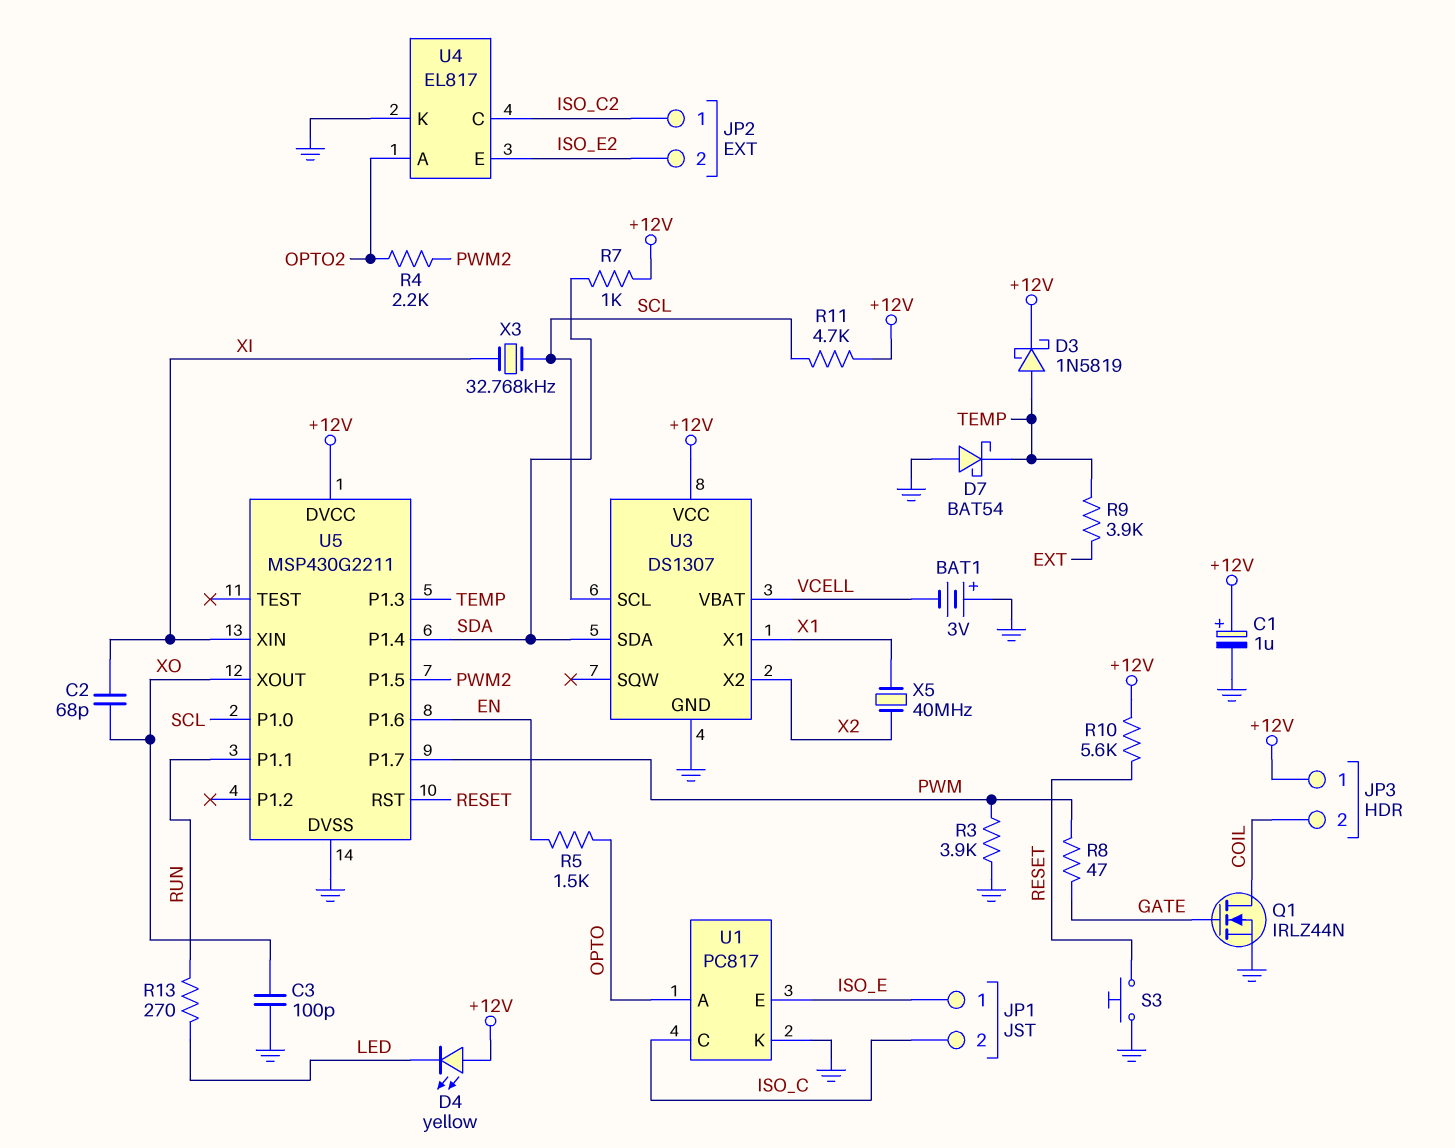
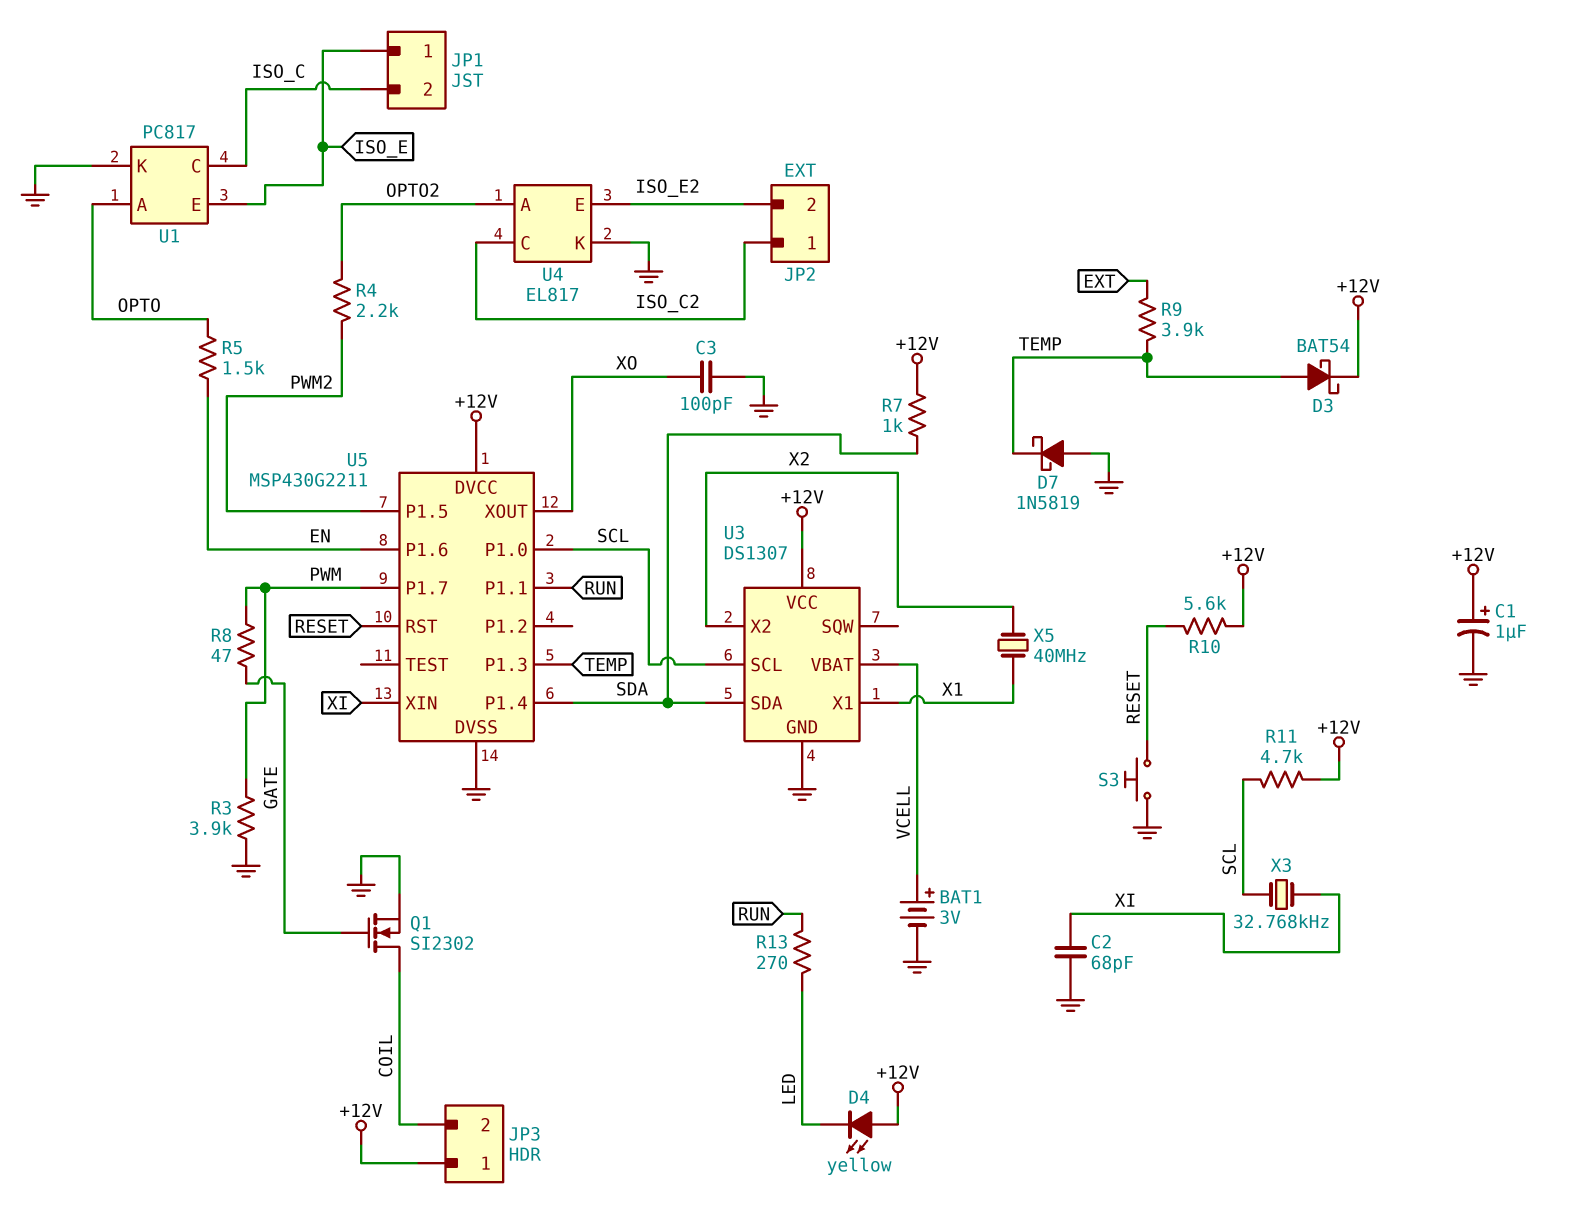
BAT1: 3V (plus GND, minus VCELL) -> 3V (plus VCELL, minus GND)
C2: 68pF (XI, XO) -> 68pF (GND, XI)
D3: schottky 1N5819 (A TEMP, K +12V) -> schottky BAT54 (A TEMP, K +12V)
D7: schottky BAT54 (A GND, K TEMP) -> schottky 1N5819 (A GND, K TEMP)
Q1: NMOS IRLZ44N (G GATE, D COIL, S GND) -> NMOS SI2302 (G GATE, D COIL, S GND)

